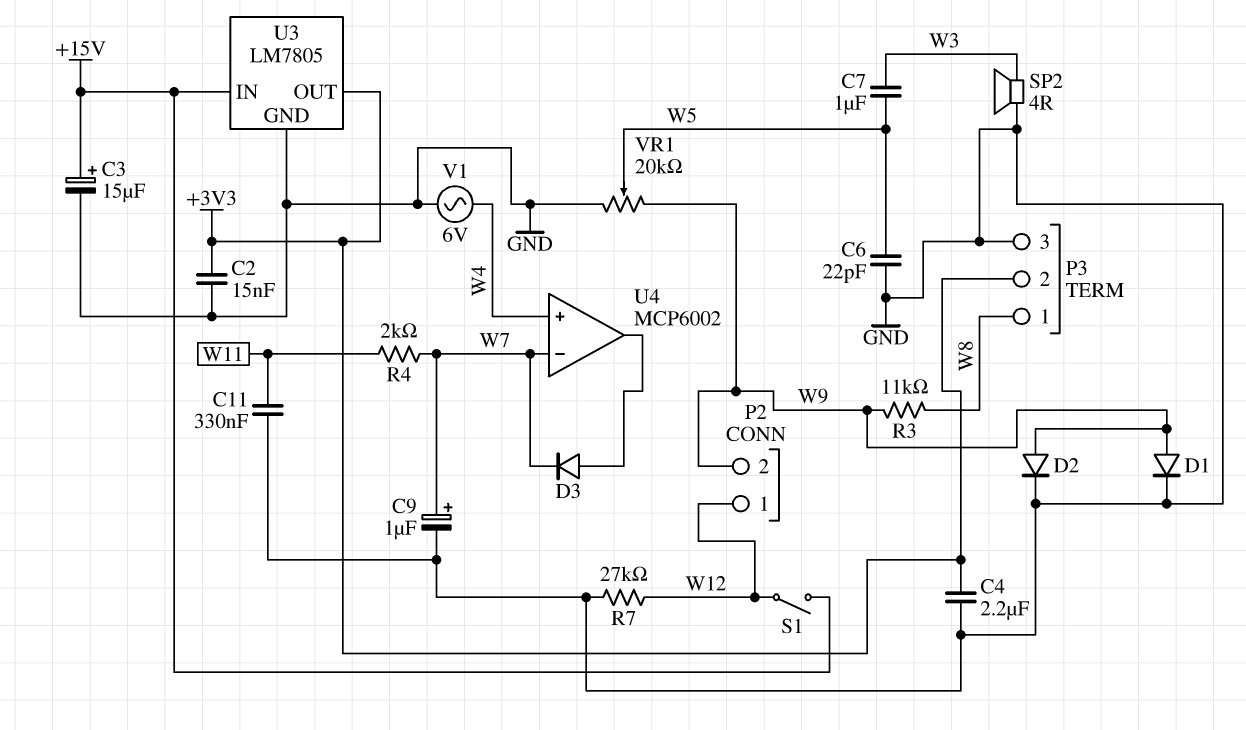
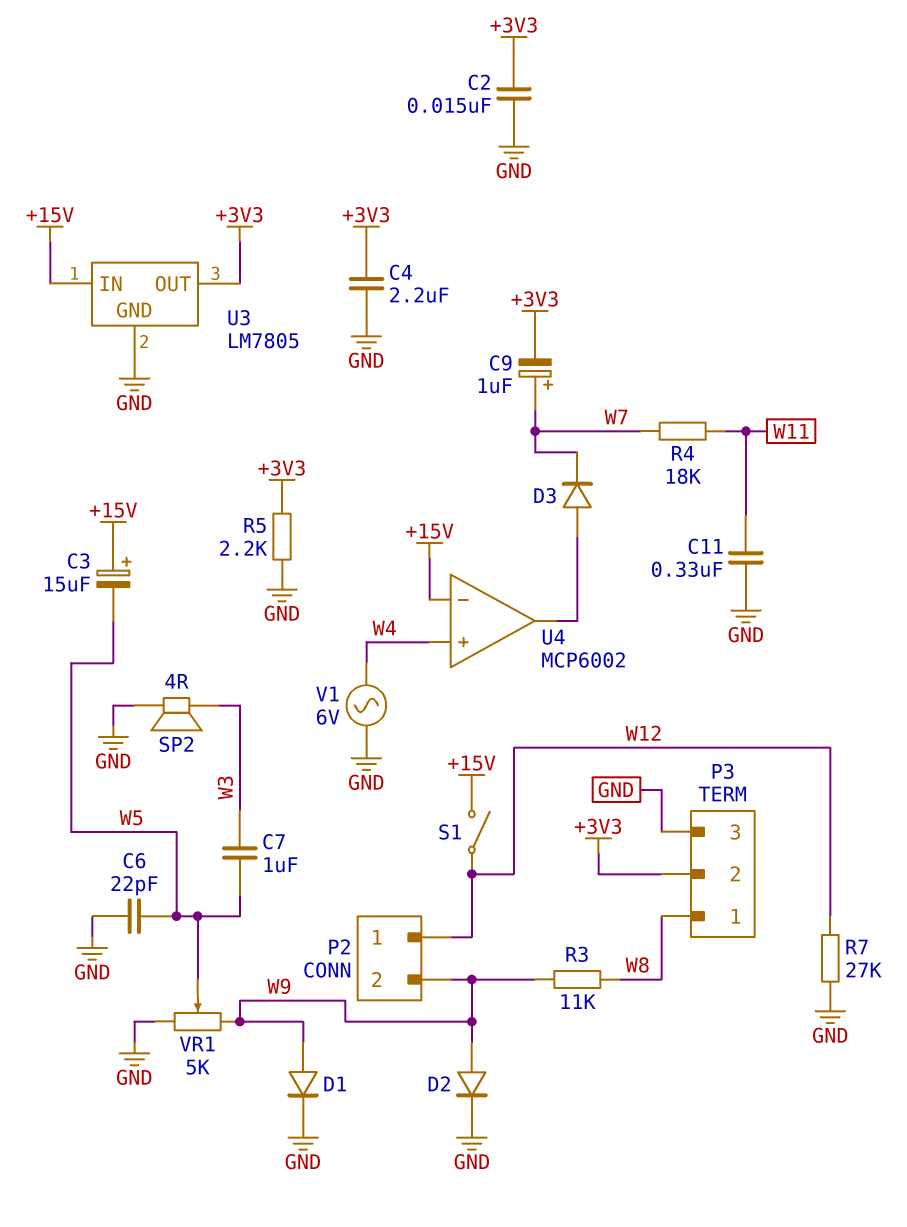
C3: 15uF (plus +15V, minus GND) -> 15uF (plus +15V, minus W5)
C9: 1uF (plus W7, minus GND) -> 1uF (plus W7, minus +3V3)
R4: 2k (W7, W11) -> 18k (W7, W11)
R5: none -> 2.2k (+3V3, GND)
U4 pin in-: W7 -> +15V
VR1: 20k (GND, W9, wiper W5) -> 5k (GND, W9, wiper W5)

